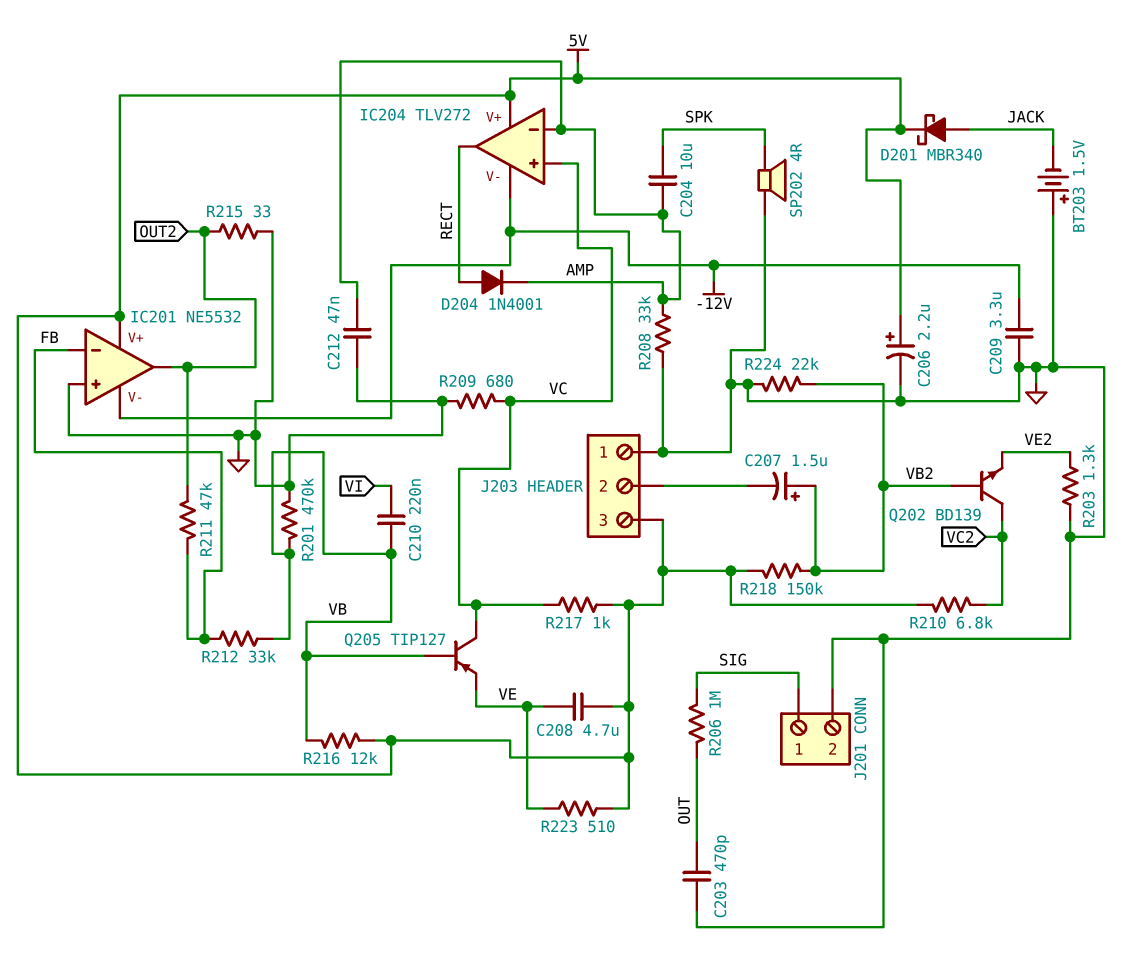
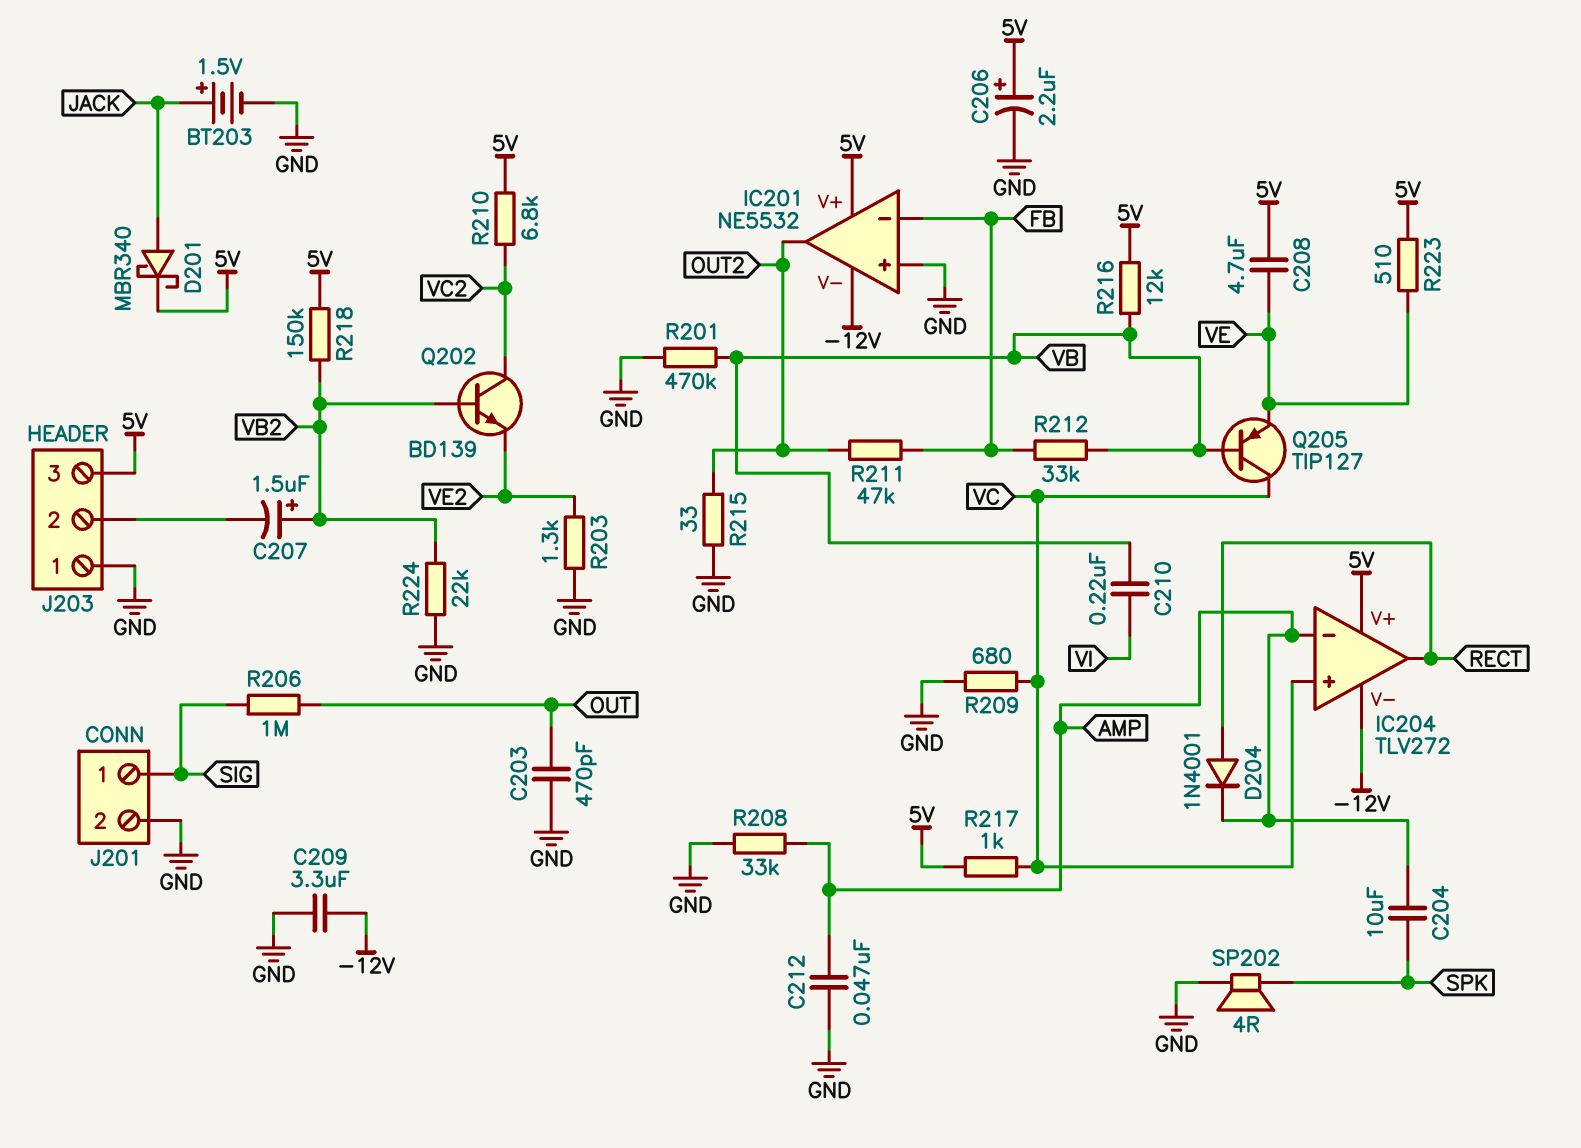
BT203: 1.5V (plus GND, minus JACK) -> 1.5V (plus JACK, minus GND)

